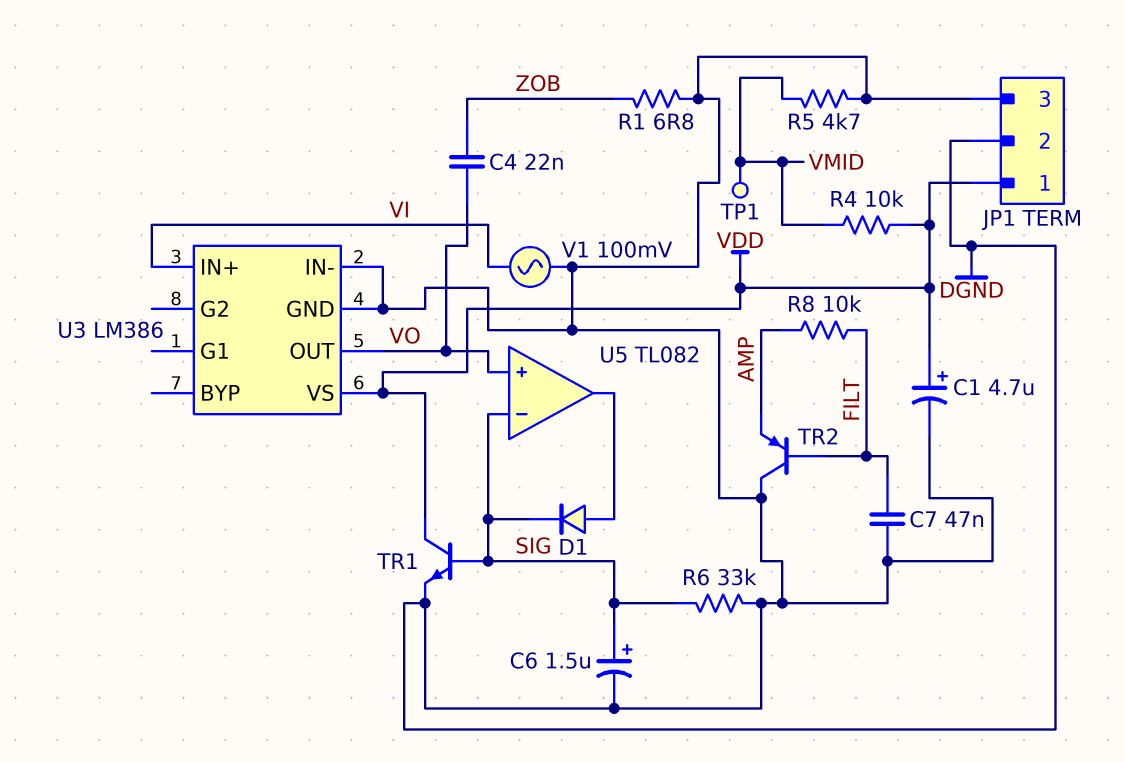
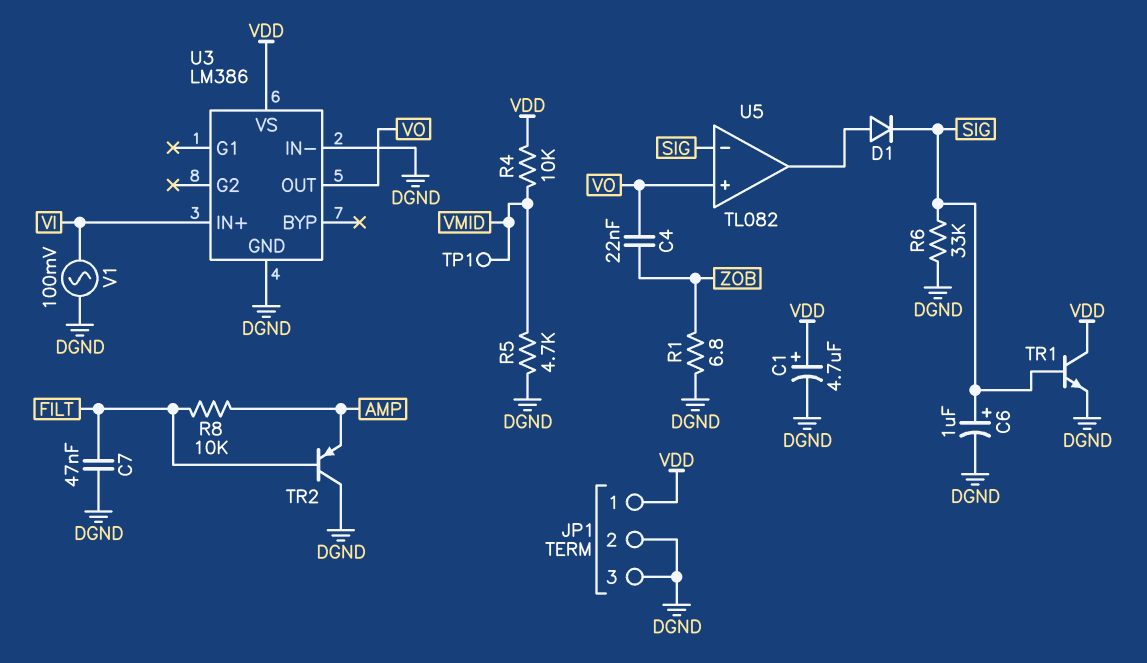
C6: 1.5uF (plus SIG, minus DGND) -> 1uF (plus SIG, minus DGND)

